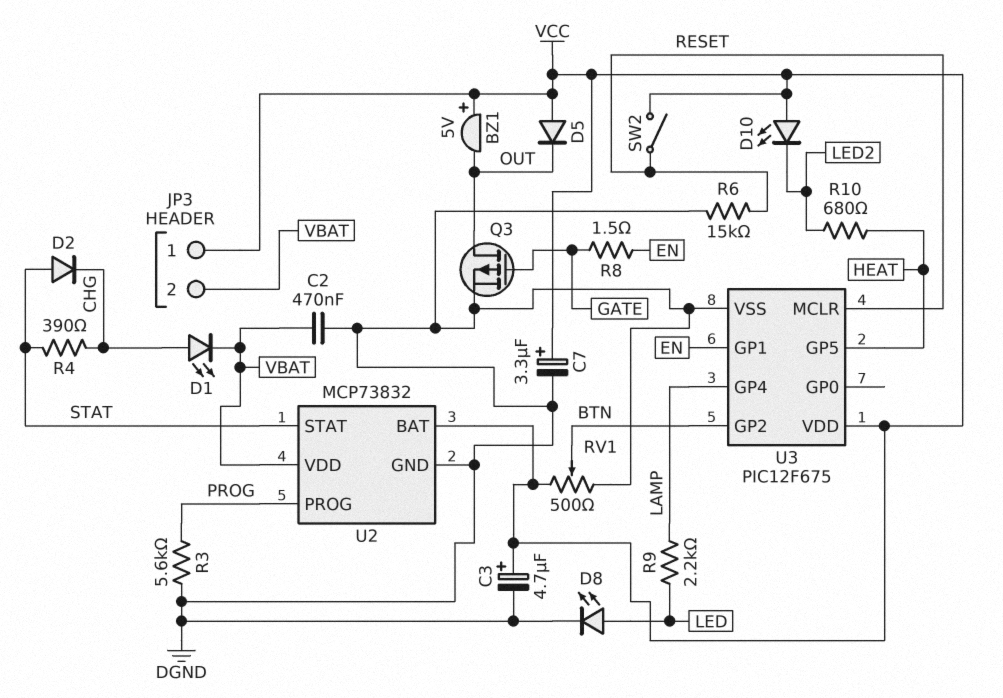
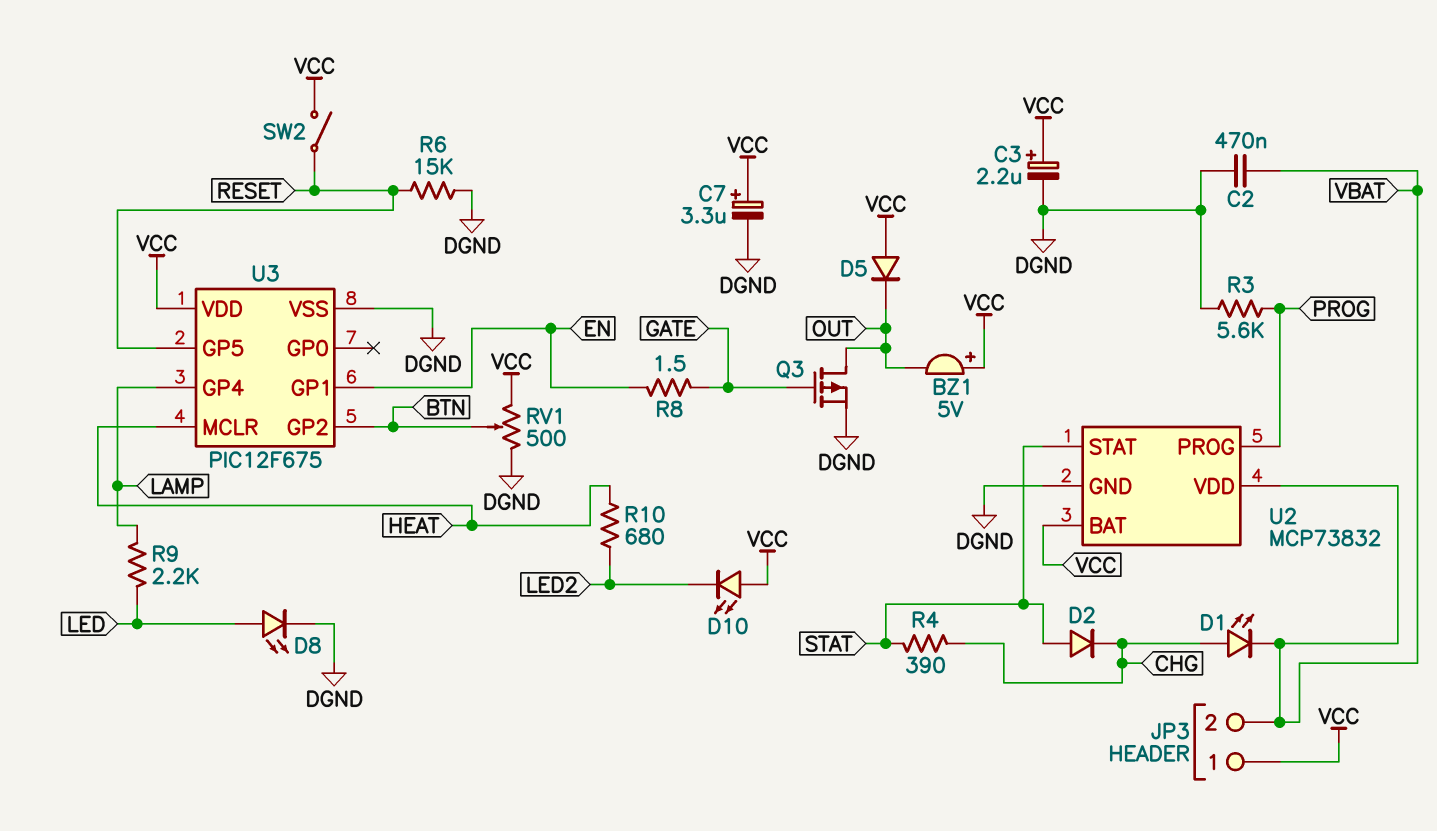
C3: 4.7uF (plus VCC, minus DGND) -> 2.2uF (plus VCC, minus DGND)
U3 pin GP5: HEAT -> RESET
U3 pin MCLR: RESET -> HEAT

